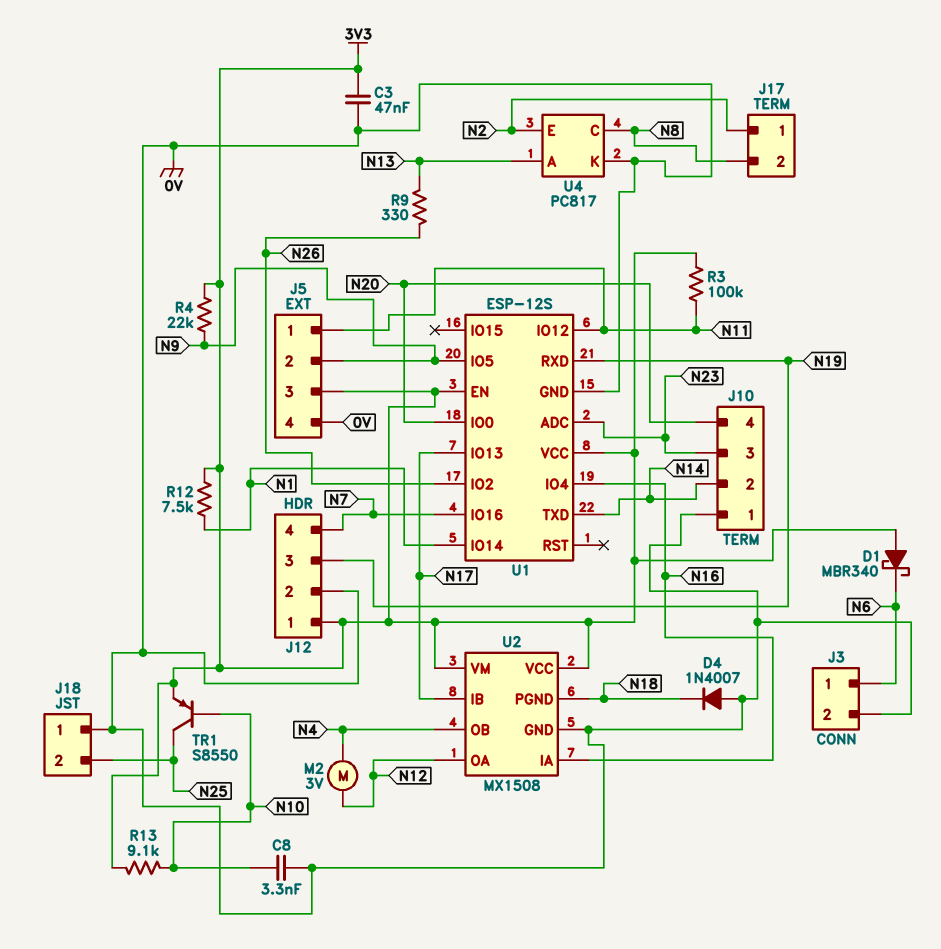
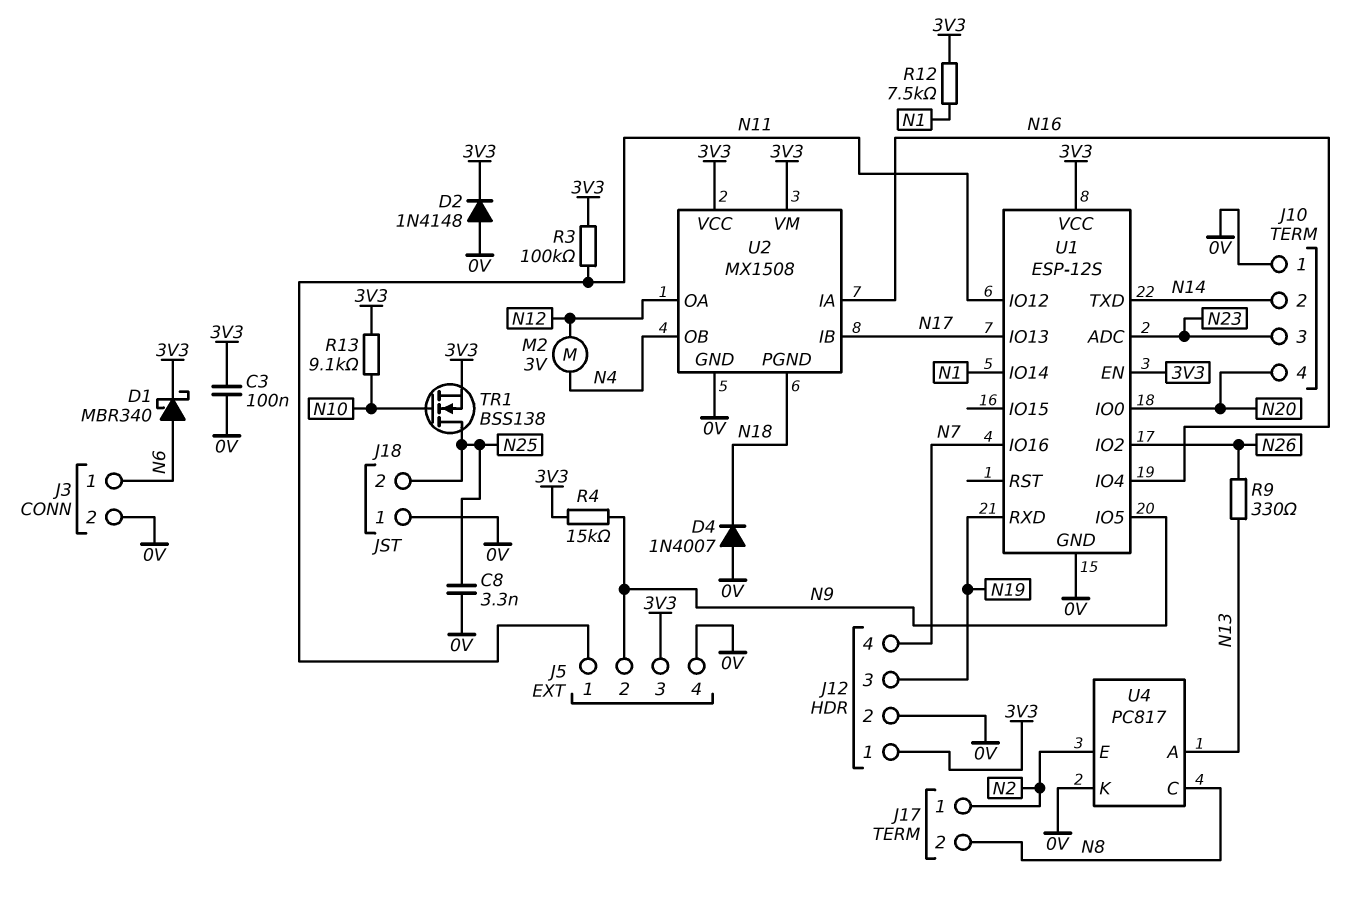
C3: 47nF (0V, 3V3) -> 100nF (0V, 3V3)
C8: 3.3nF (0V, N10) -> 3.3nF (0V, N25)
D1: schottky MBR340 (A 3V3, K N6) -> schottky MBR340 (A N6, K 3V3)
D2: none -> diode 1N4148 (A 0V, K 3V3)
R4: 22k (3V3, N9) -> 15k (3V3, N9)
TR1: PNP S8550 (B N10, C N25, E 3V3) -> NMOS BSS138 (G N10, D N25, S 3V3)

